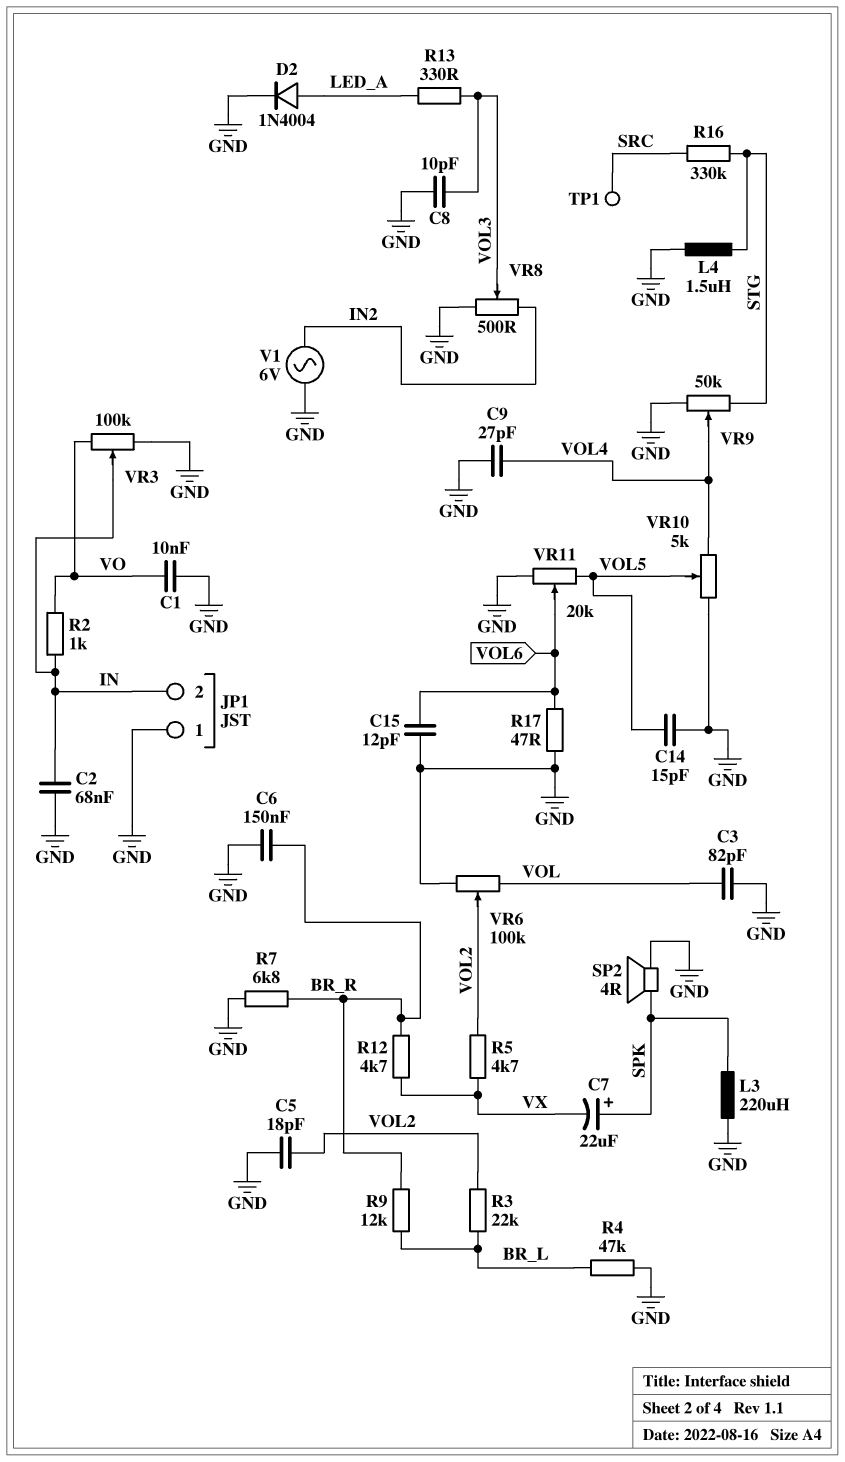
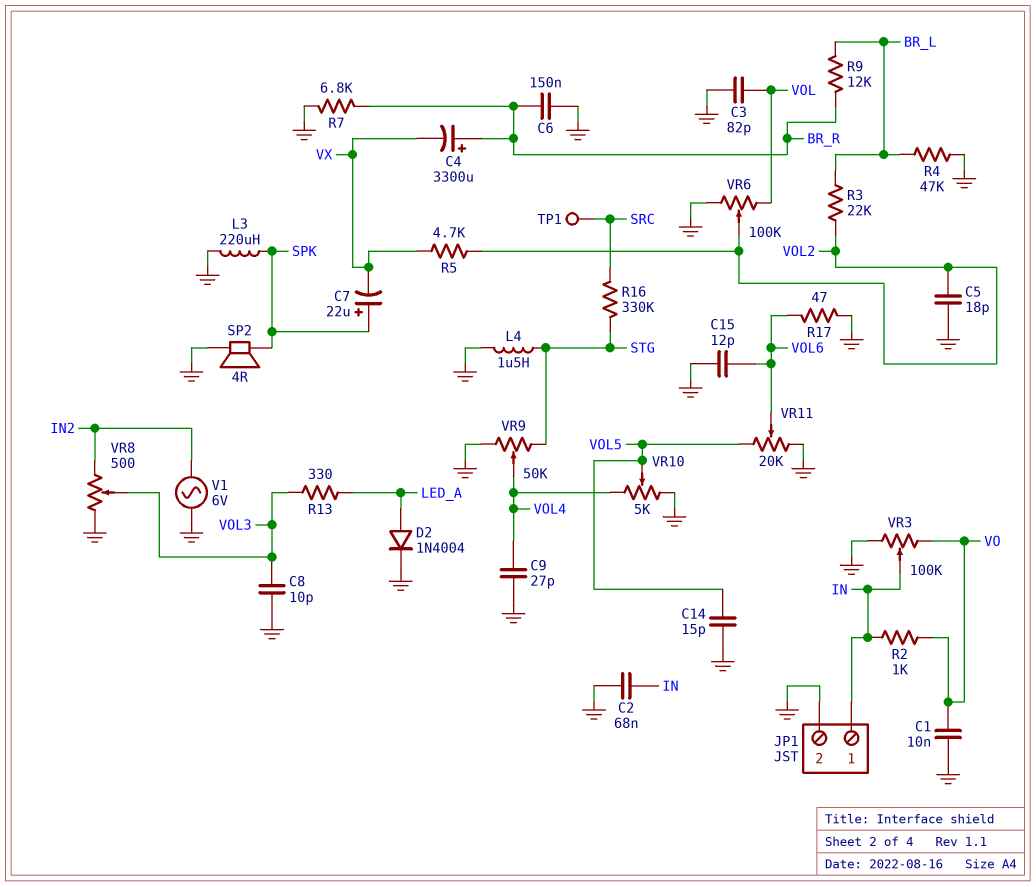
C4: none -> 3300uF (plus BR_R, minus VX)
JP1 pin 1: GND -> IN
JP1 pin 2: IN -> GND
R12: 4.7k (BR_R, VX) -> none

